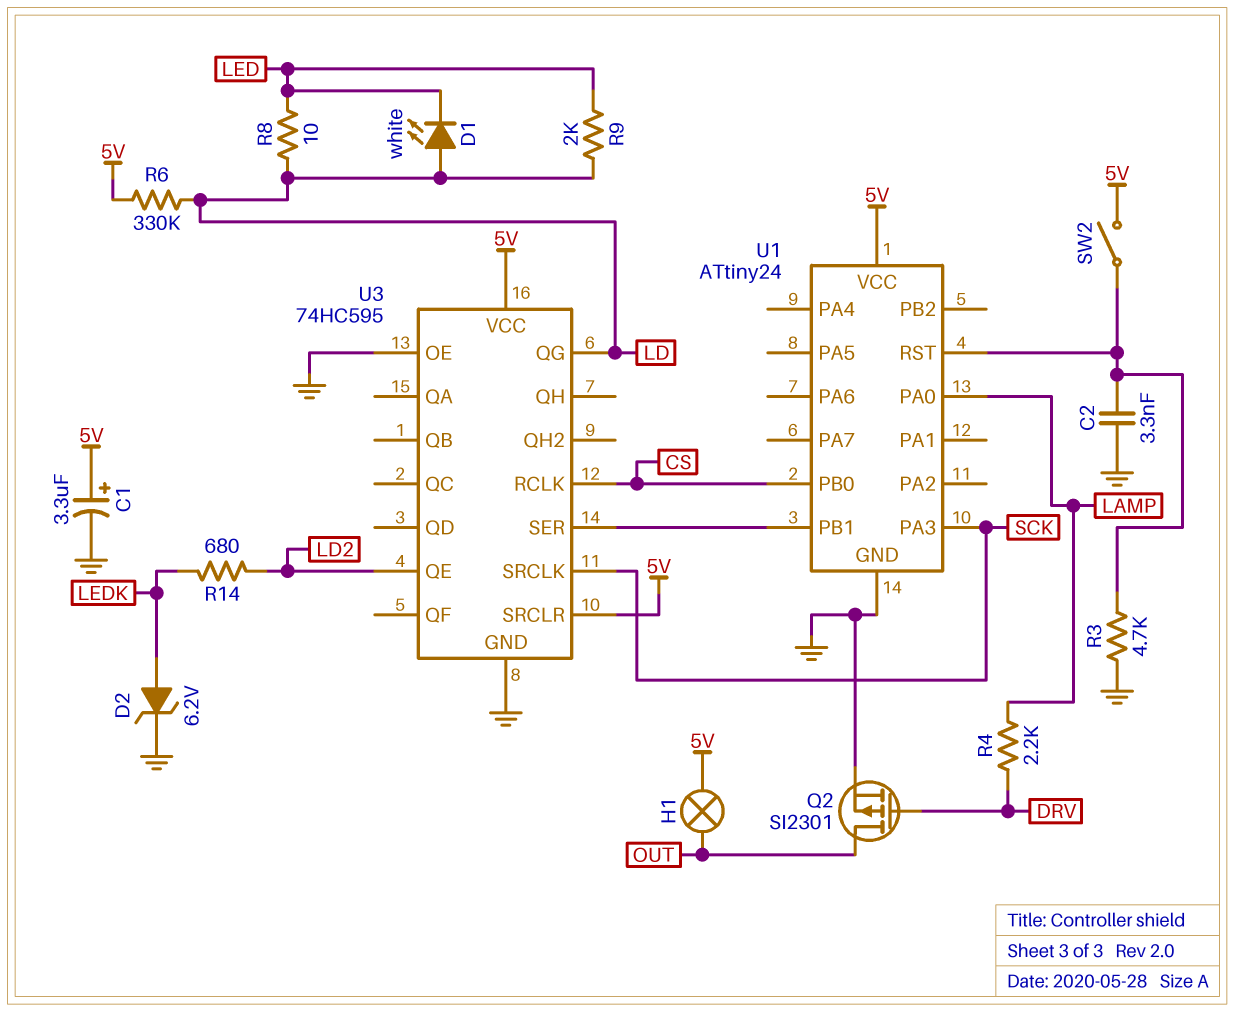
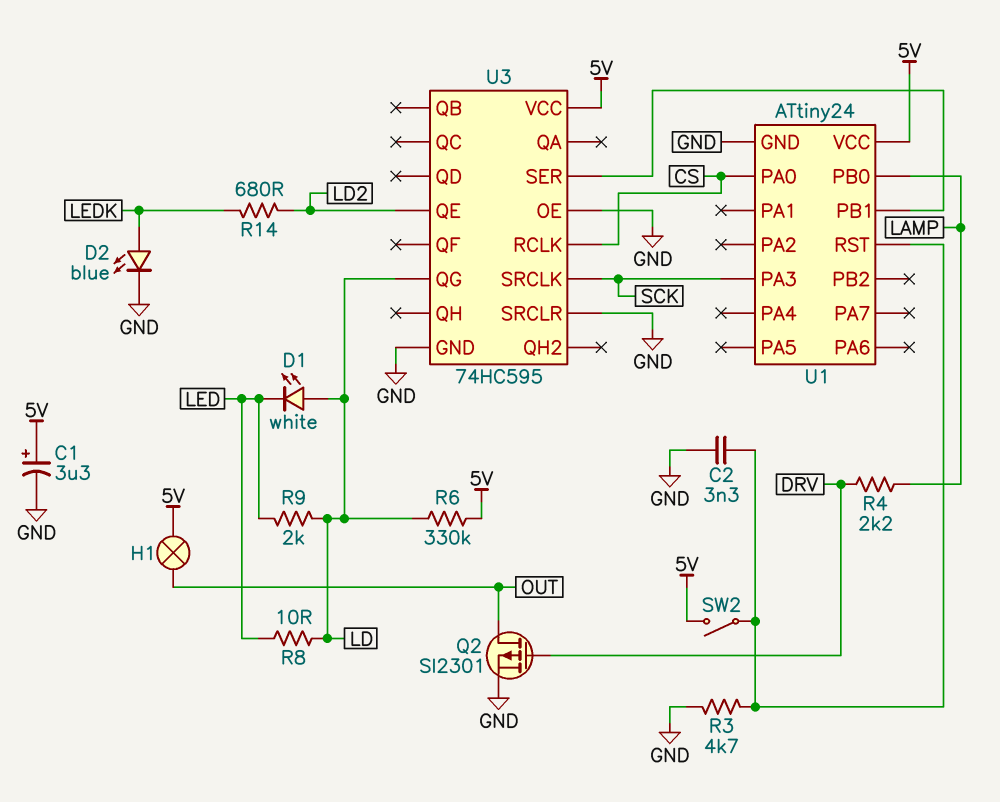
D2: zener 6.2V (A LEDK, K GND) -> LED blue (A LEDK, K GND)
U1 pin PA0: LAMP -> CS
U1 pin PB0: CS -> LAMP
U3 pin SRCLR: 5V -> GND

